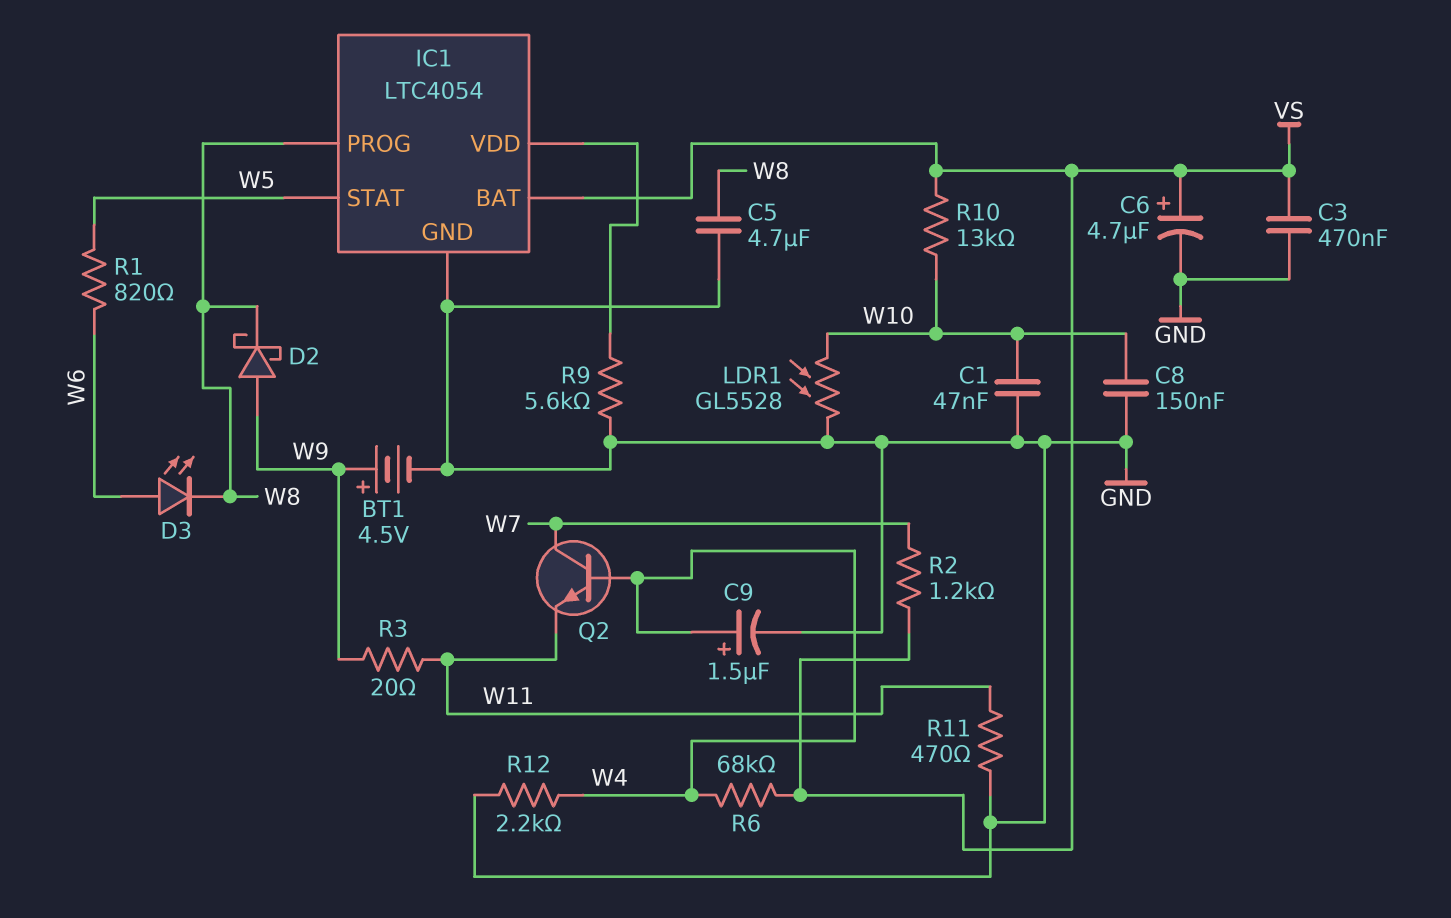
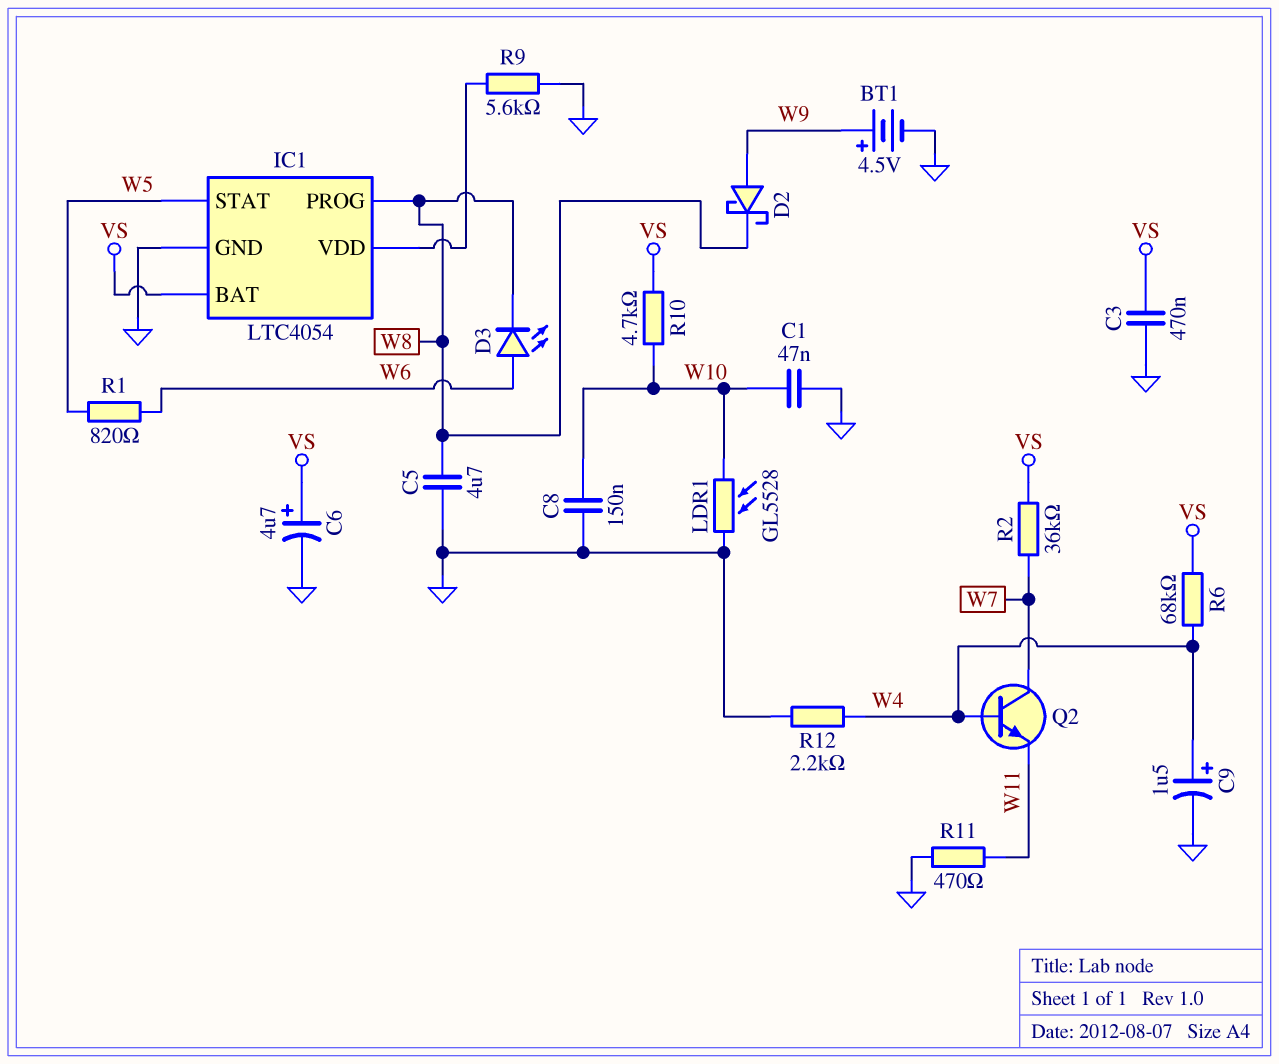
R2: 1.2k (VS, W7) -> 36k (VS, W7)
R3: 20 (W9, W11) -> none
R10: 13k (VS, W10) -> 4.7k (VS, W10)

